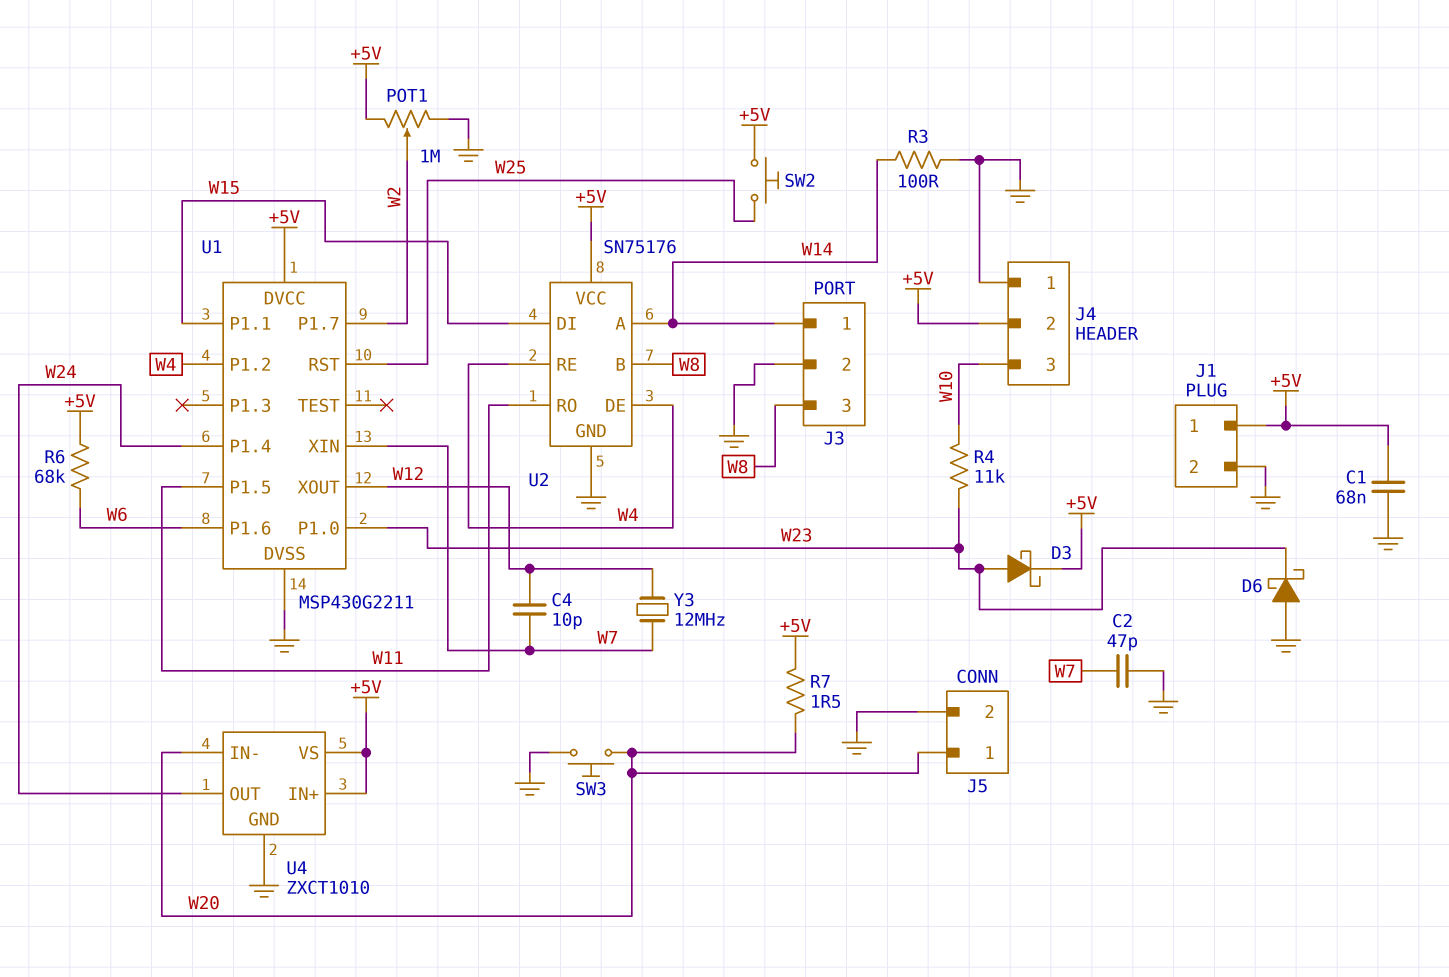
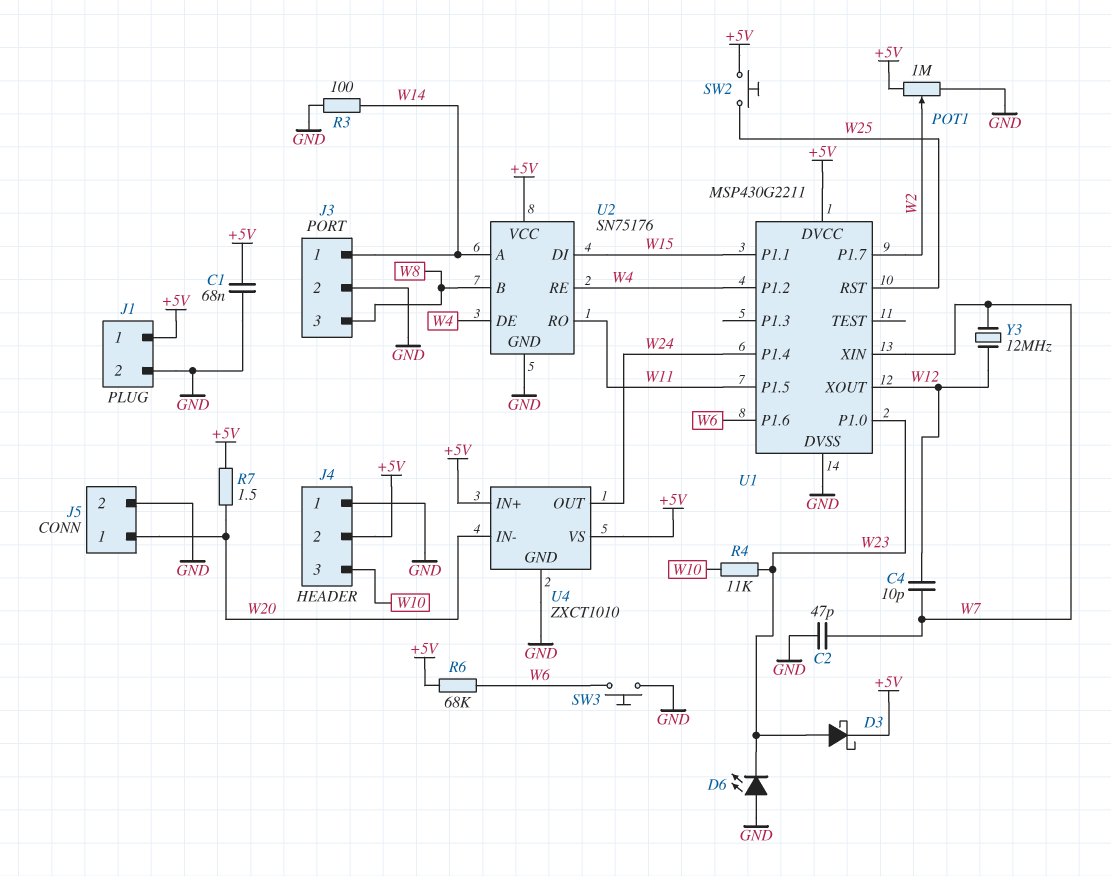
D6: schottky (A GND, K W23) -> LED (A GND, K W23)
SW3: button (GND, W20) -> button (GND, W6)

